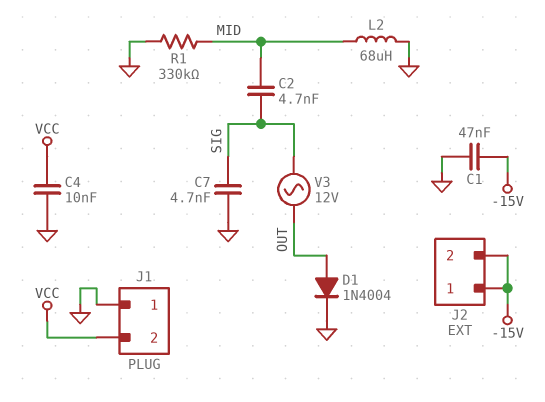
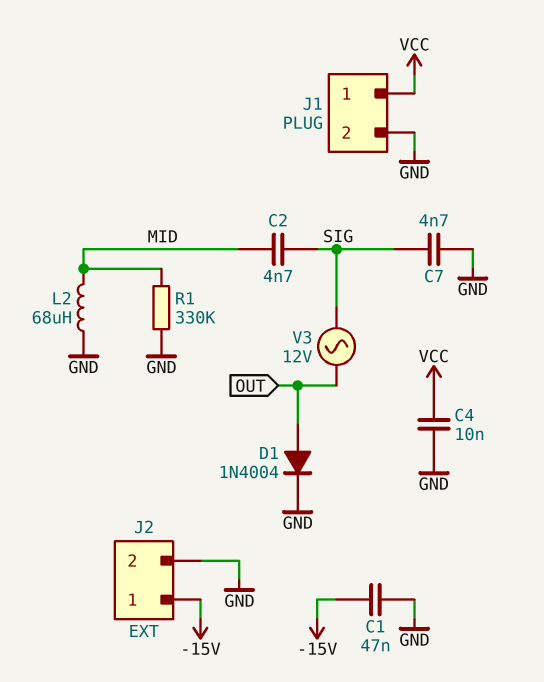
J1 pin 1: GND -> VCC
J1 pin 2: VCC -> GND
J2 pin 2: -15V -> GND

